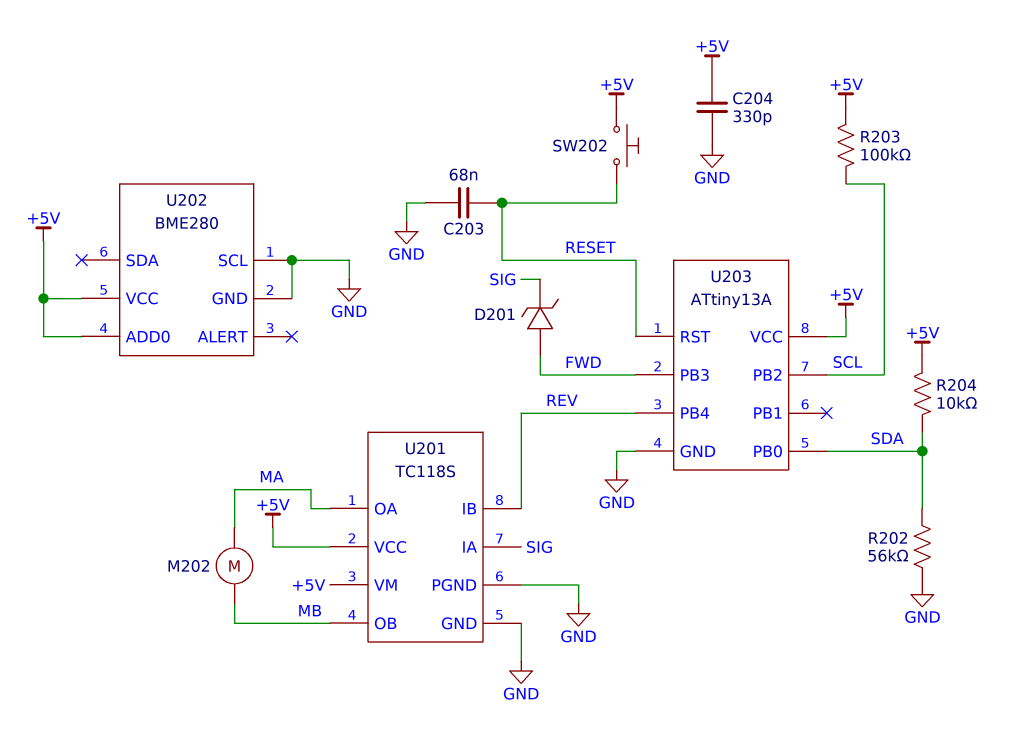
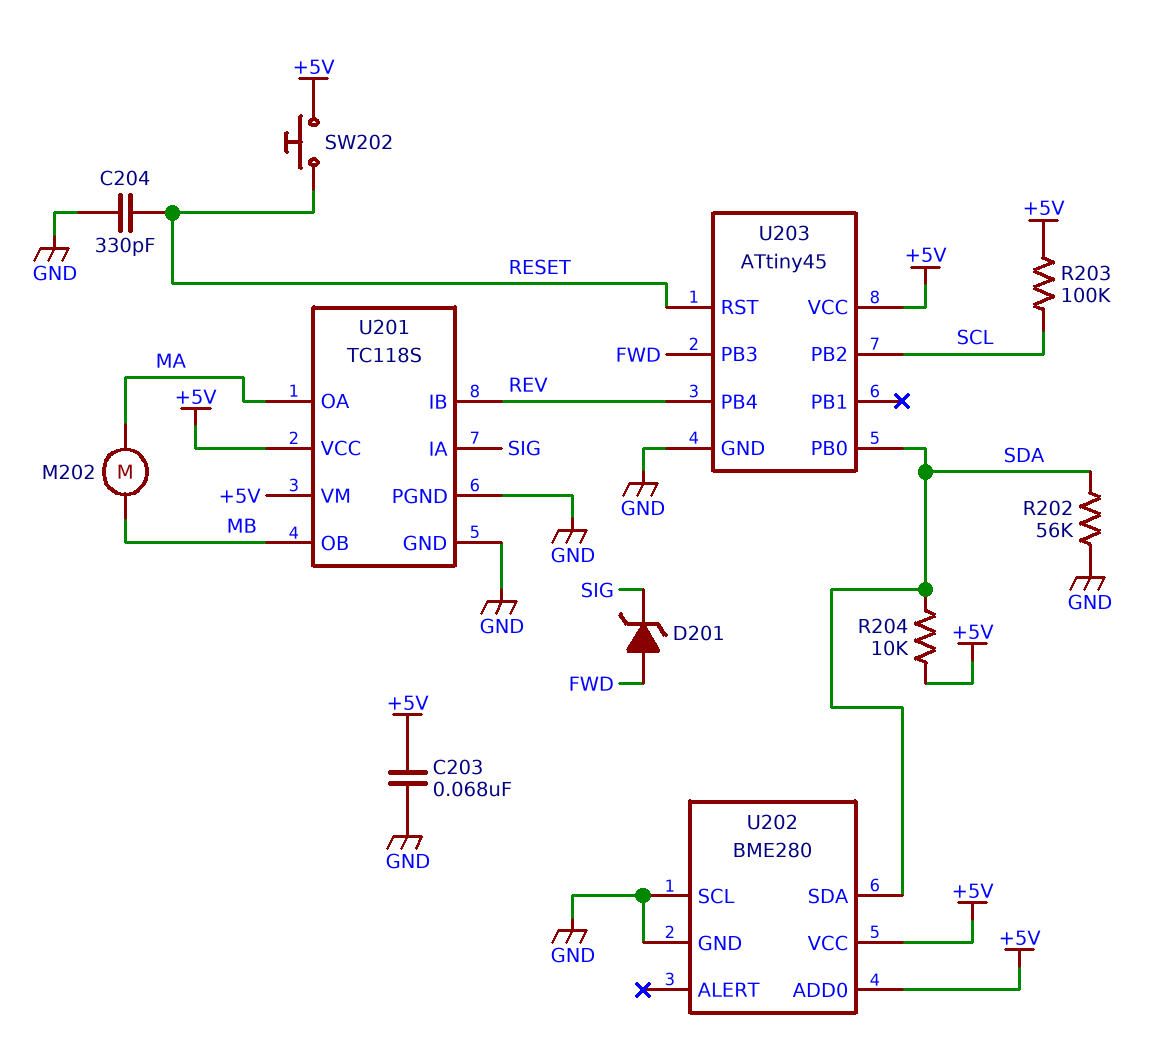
C203: 68nF (GND, RESET) -> 68nF (+5V, GND)
C204: 330pF (+5V, GND) -> 330pF (GND, RESET)
U202 pin SDA: none -> SDA
U203: ATtiny13A -> ATtiny45

